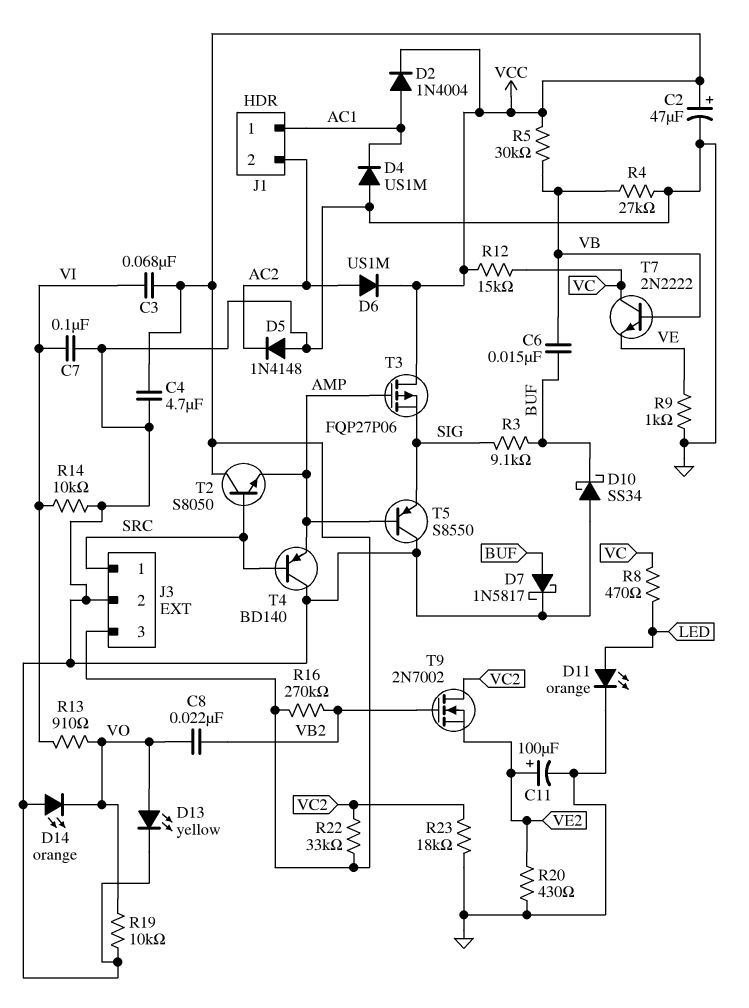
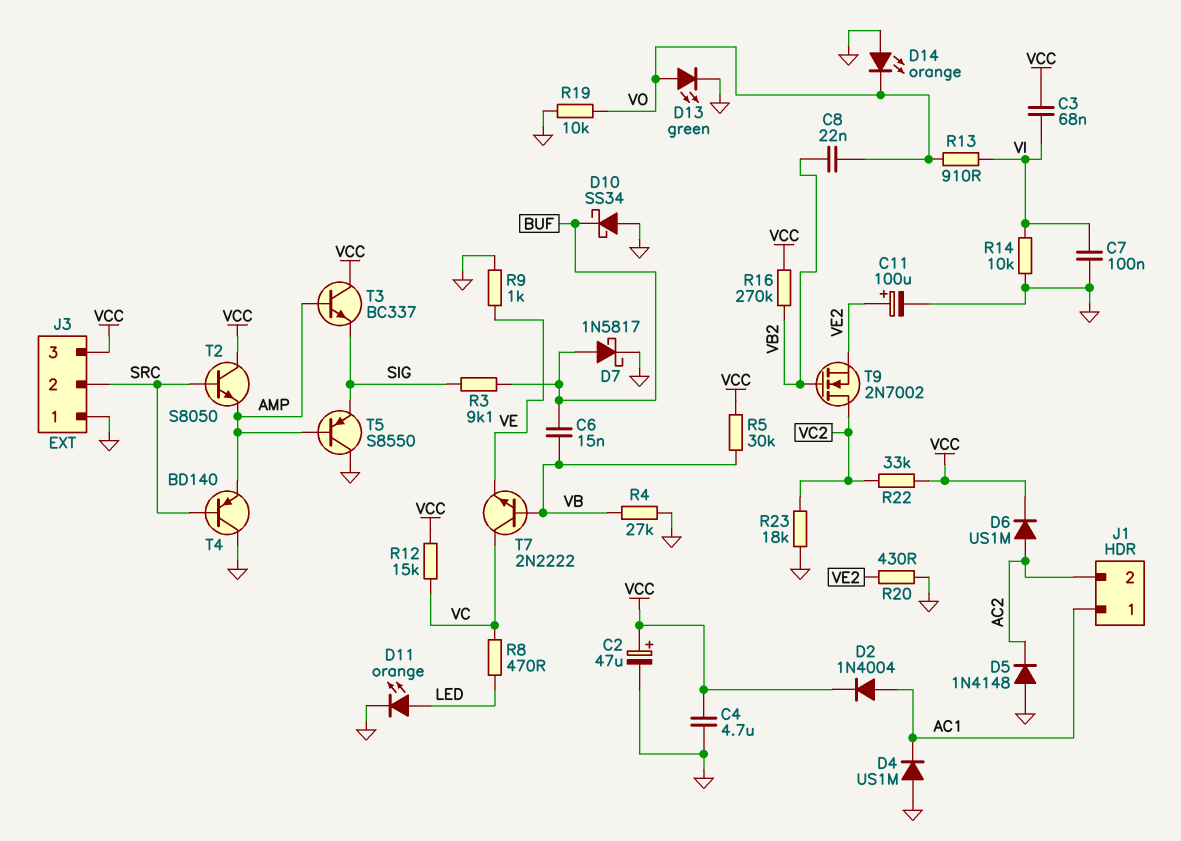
D13: LED yellow (A VO, K GND) -> LED green (A VO, K GND)
J3 pin 1: SRC -> GND
J3 pin 2: GND -> SRC
T3: PMOS FQP27P06 (G AMP, D VCC, S SIG) -> NPN BC337 (B AMP, C VCC, E SIG)

